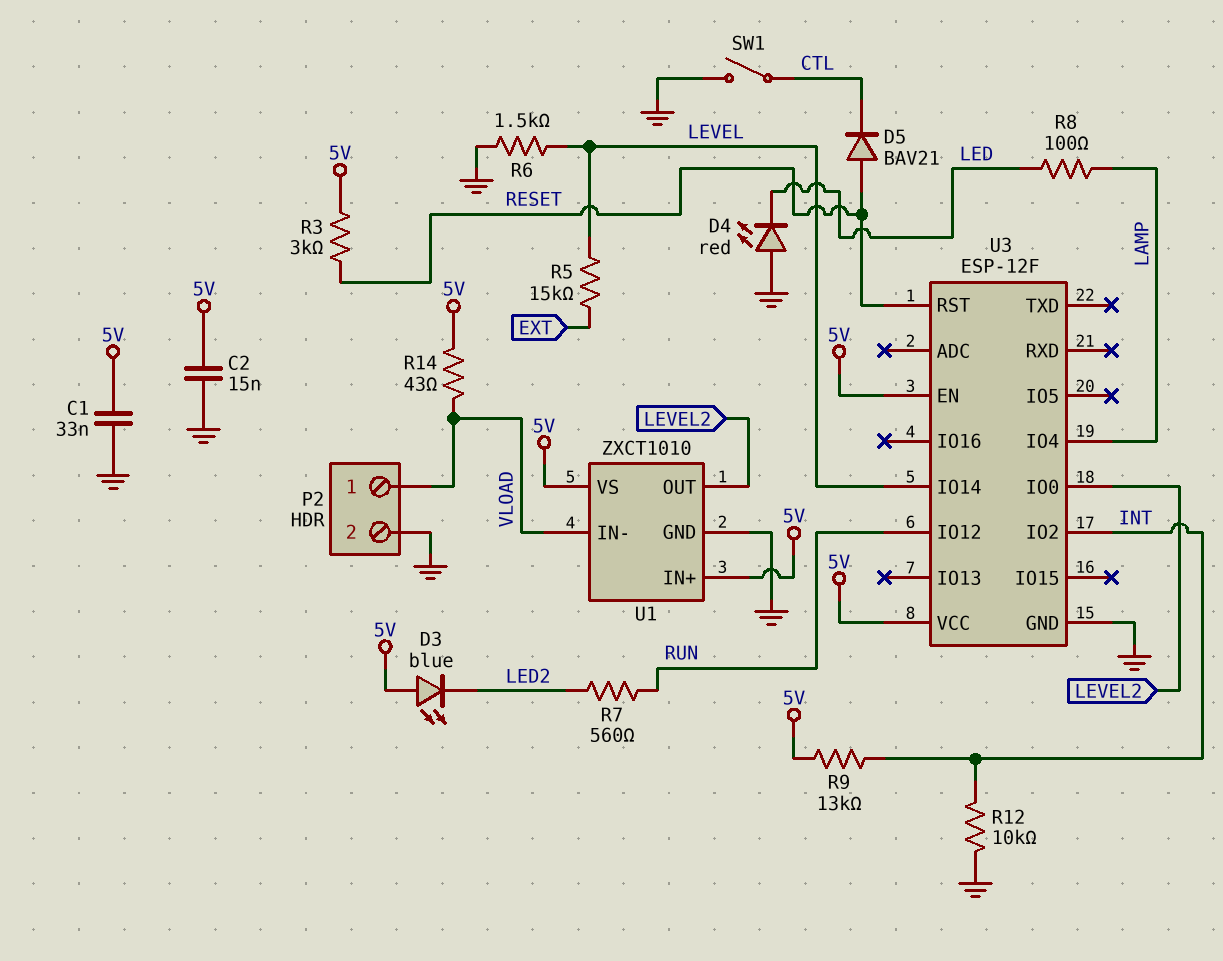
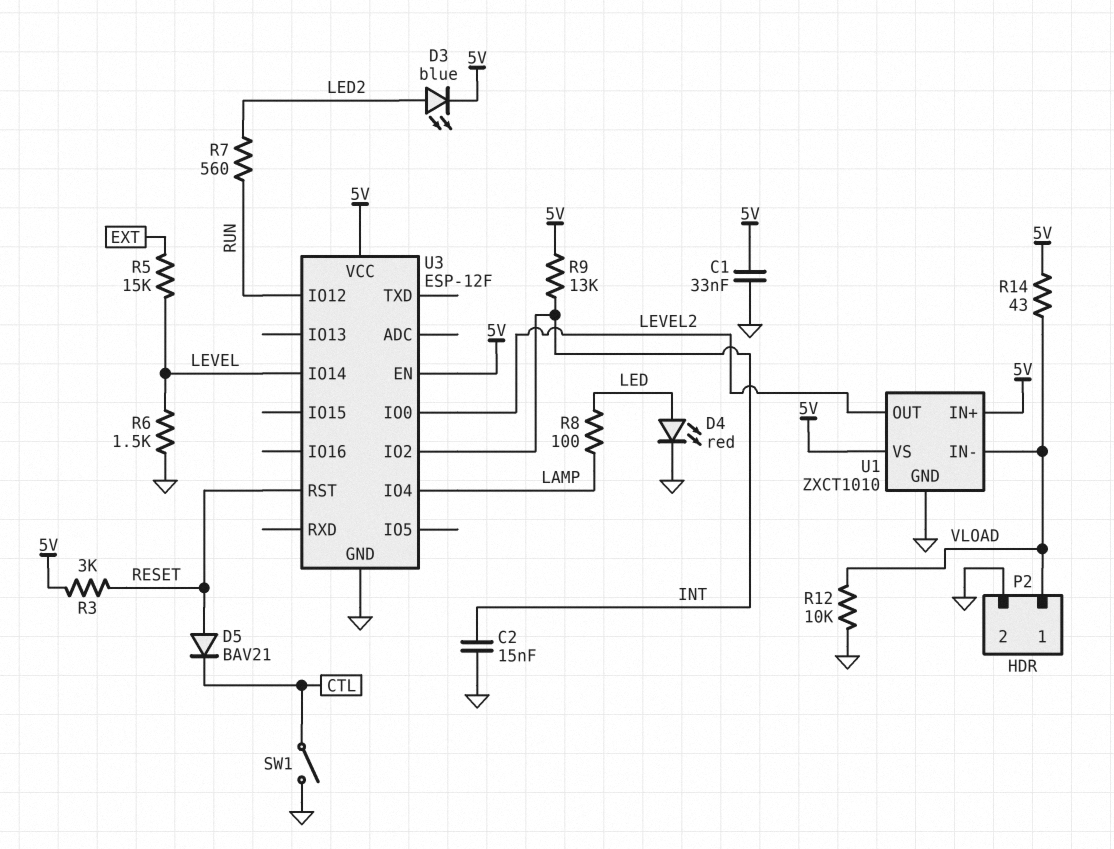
C2: 15nF (5V, GND) -> 15nF (GND, INT)
D3: LED blue (A 5V, K LED2) -> LED blue (A LED2, K 5V)
D4: LED red (A GND, K LED) -> LED red (A LED, K GND)
R12: 10k (GND, INT) -> 10k (GND, VLOAD)

